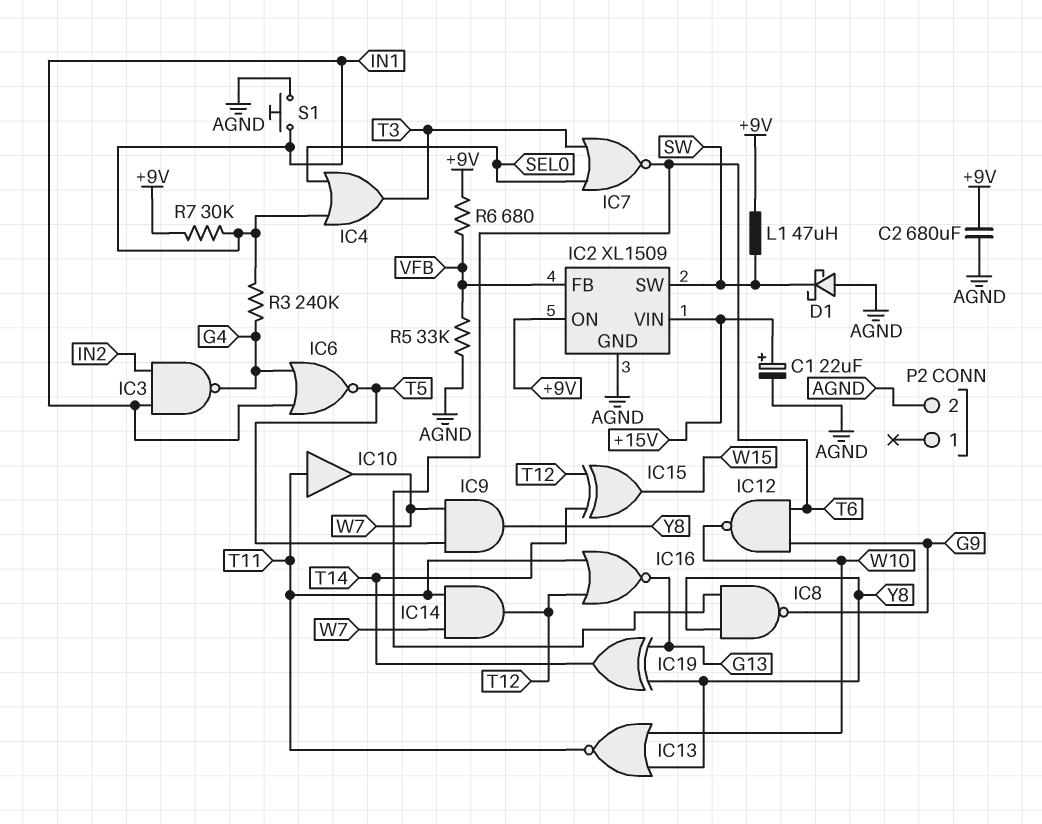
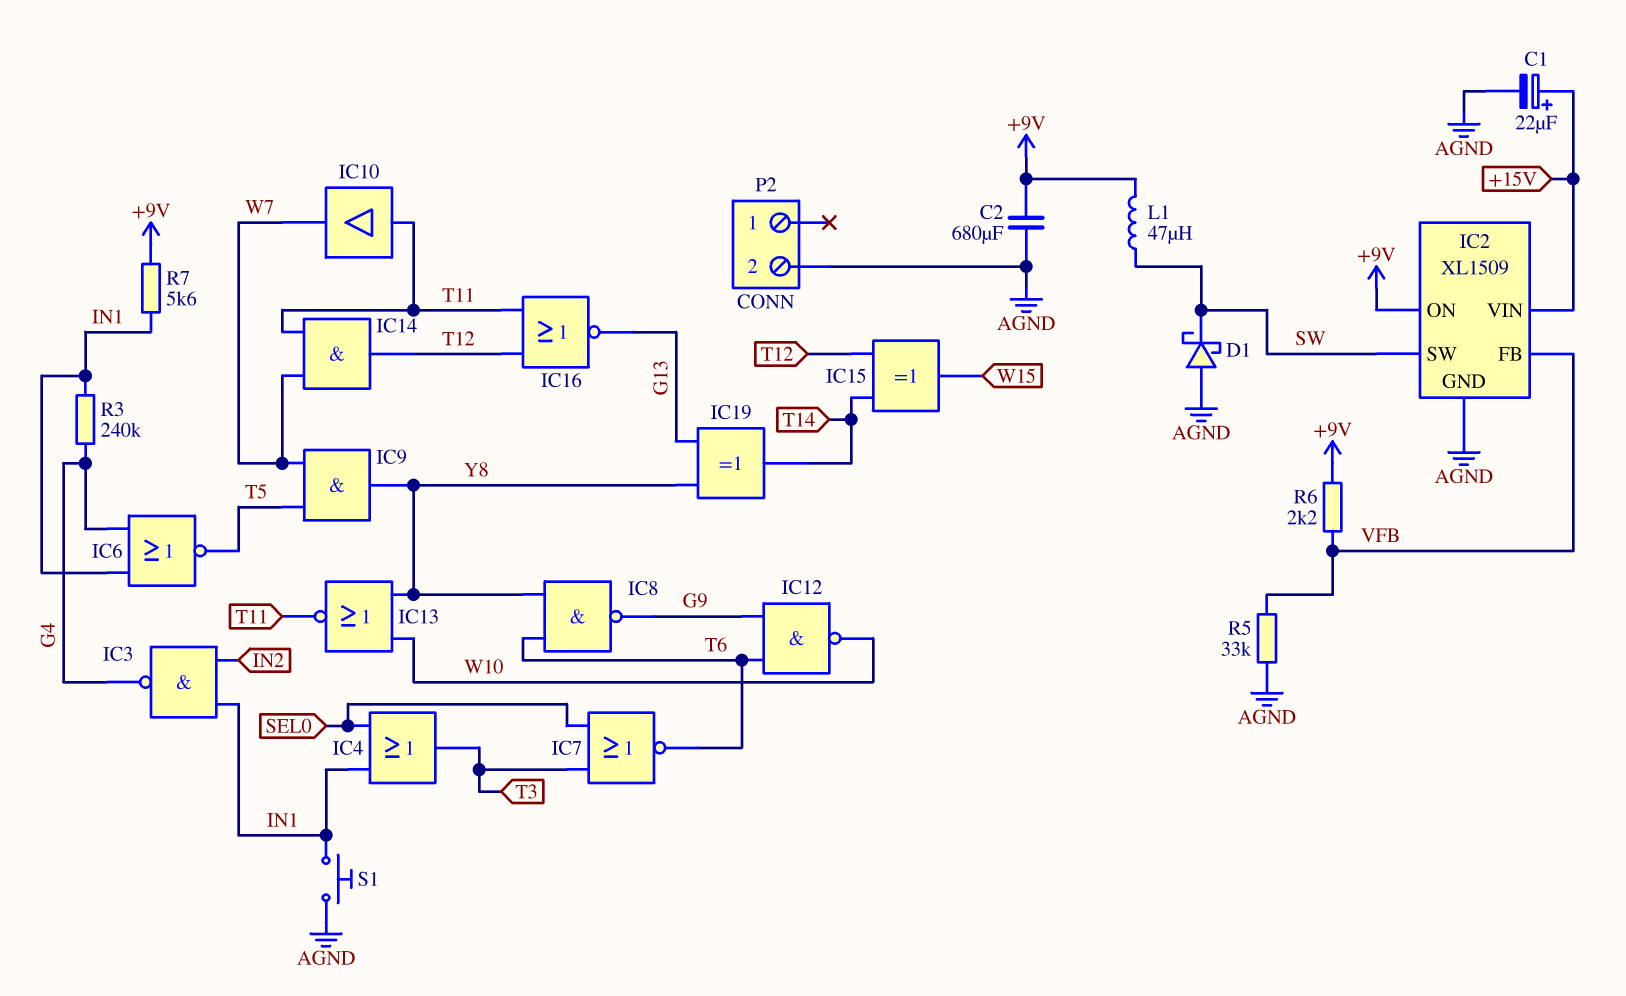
R6: 680 (+9V, VFB) -> 2.2k (+9V, VFB)
R7: 30k (+9V, IN1) -> 5.6k (+9V, IN1)

